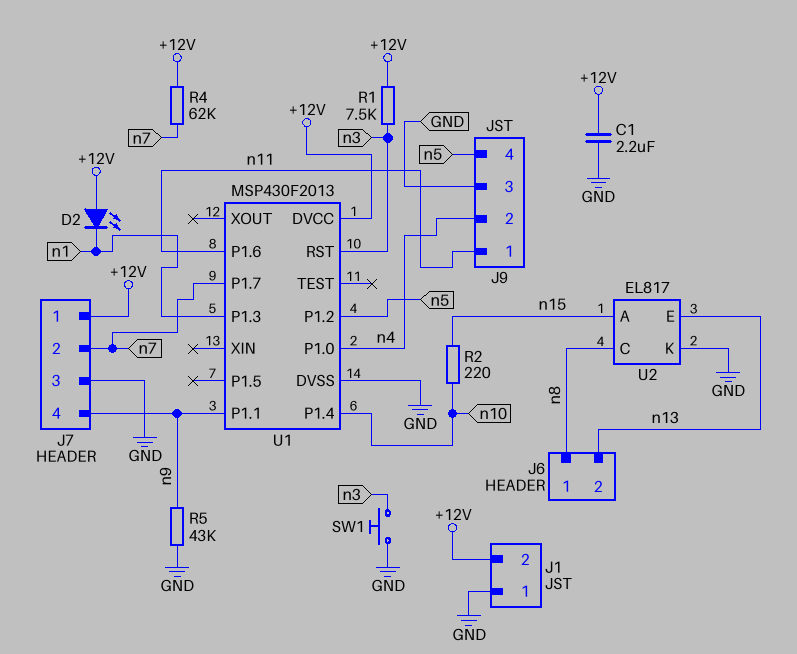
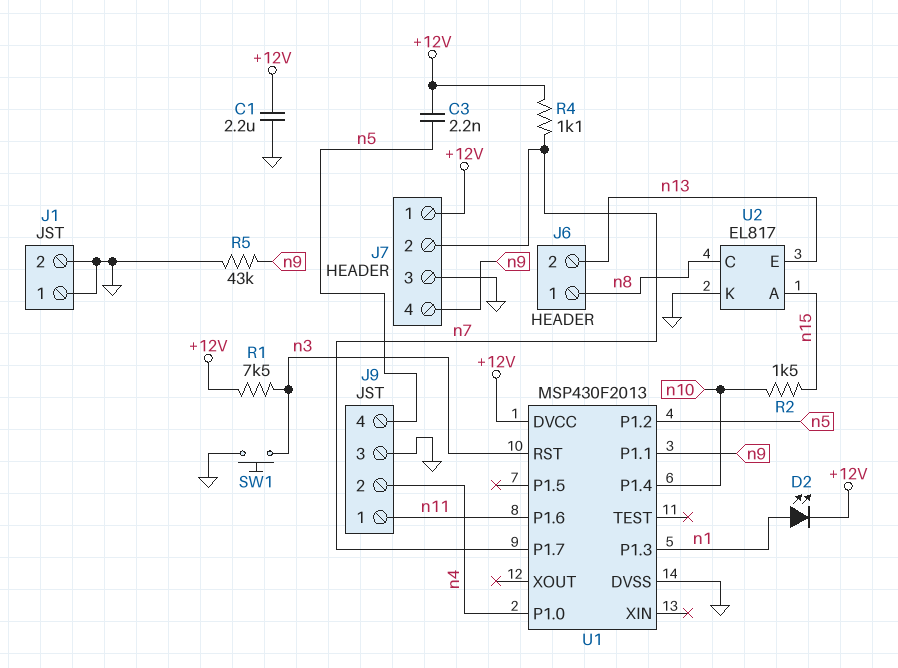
C3: none -> 2.2nF (+12V, n5)
D2: LED (A +12V, K n1) -> LED (A n1, K +12V)
J1 pin 2: +12V -> GND
R2: 220 (n10, n15) -> 1.5k (n10, n15)
R4: 62k (+12V, n7) -> 1.1k (+12V, n7)

